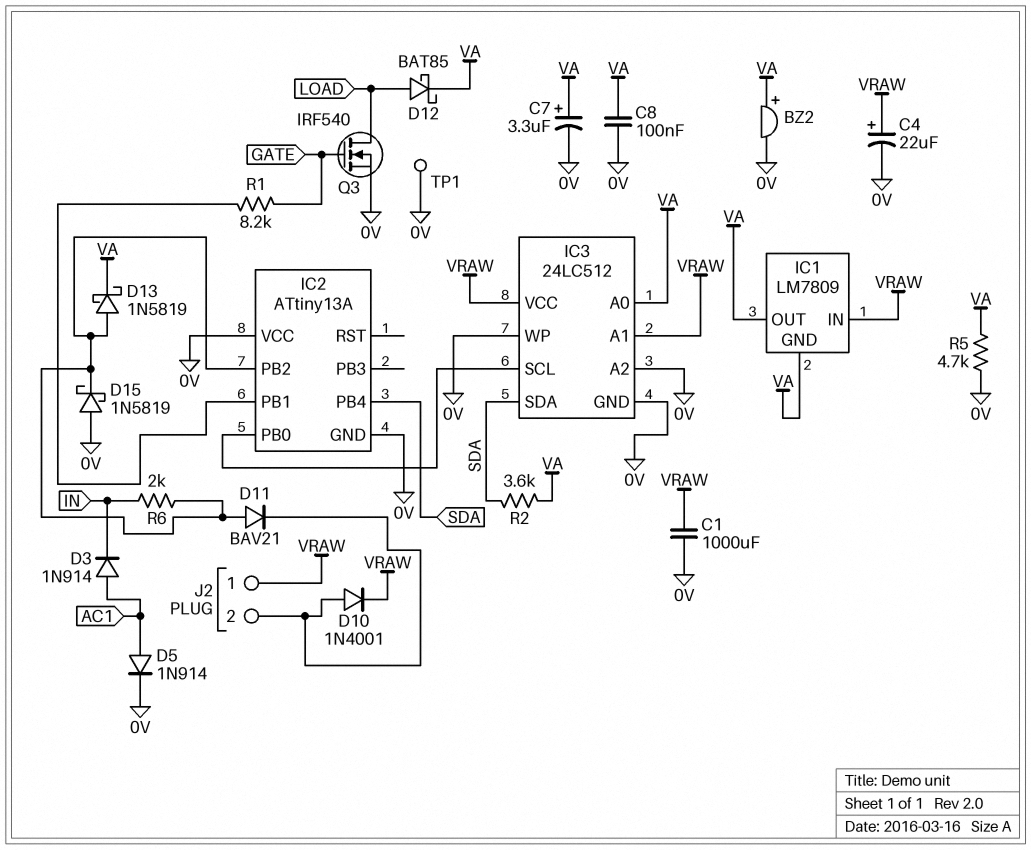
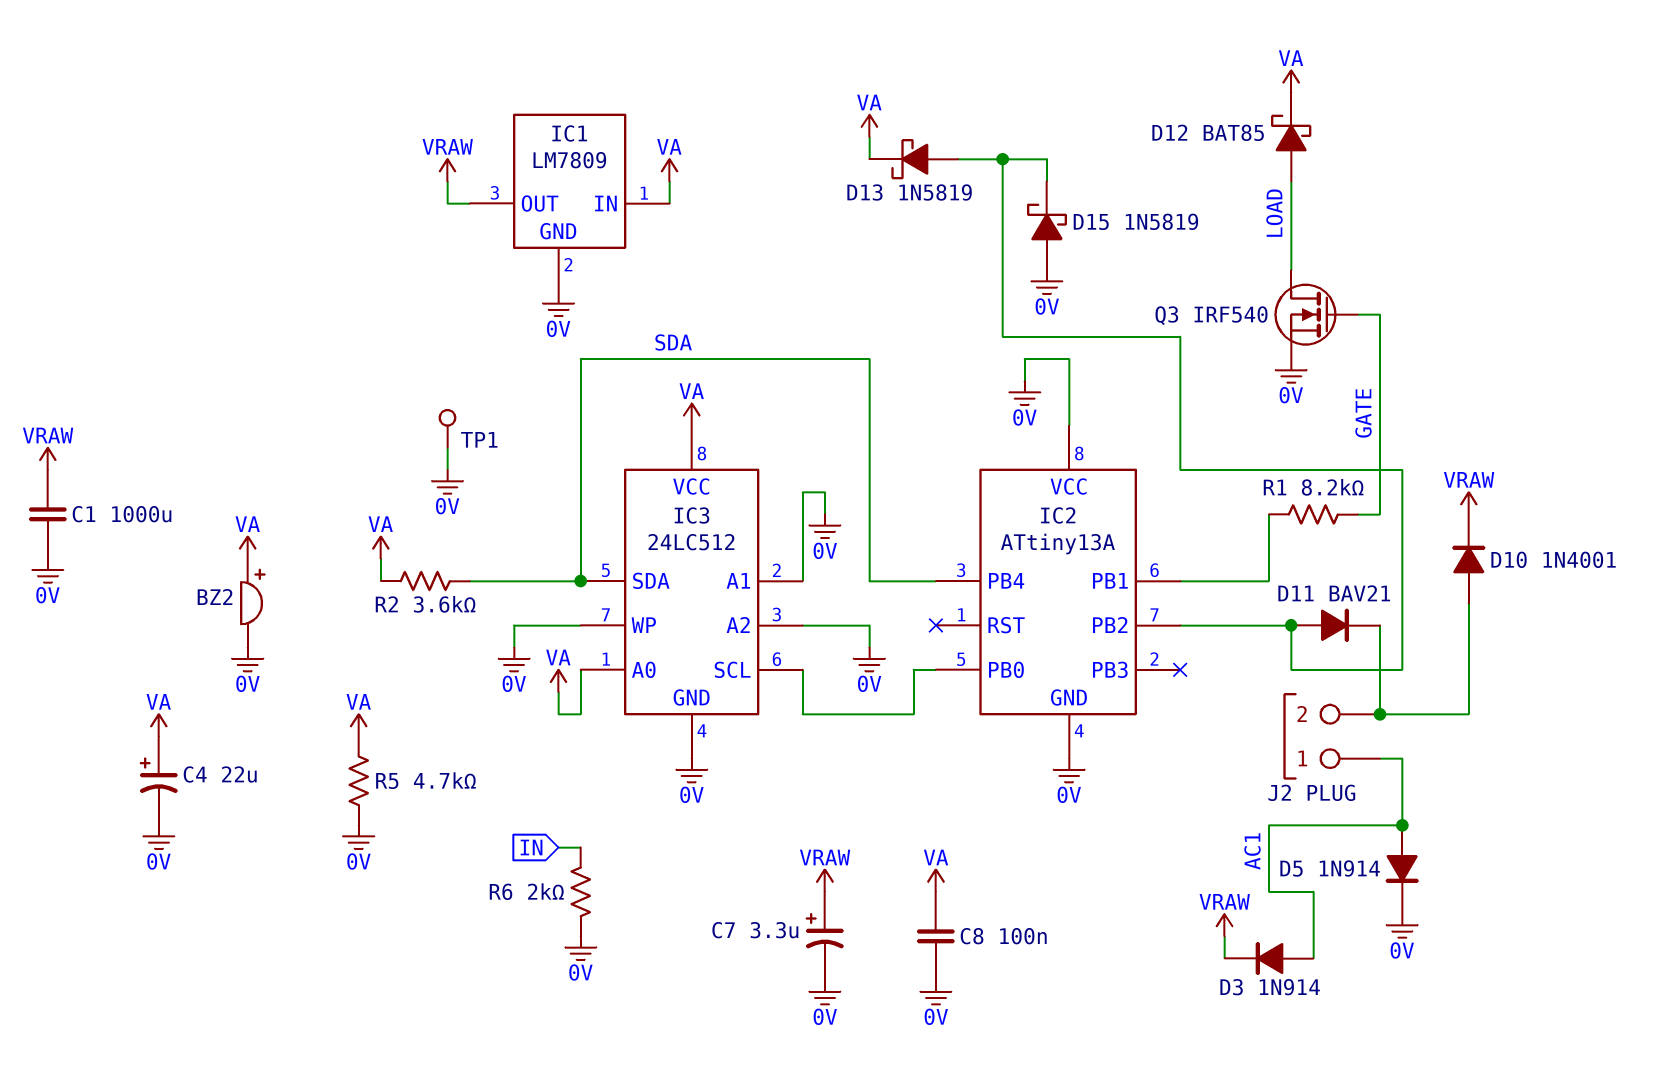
C4: 22uF (plus VRAW, minus 0V) -> 22uF (plus VA, minus 0V)
C7: 3.3uF (plus VA, minus 0V) -> 3.3uF (plus VRAW, minus 0V)
D3: diode 1N914 (A AC1, K IN) -> diode 1N914 (A AC1, K VRAW)
IC1 pin GND: VA -> 0V
IC1 pin IN: VRAW -> VA
IC1 pin OUT: VA -> VRAW
IC3 pin A1: VRAW -> 0V
IC3 pin VCC: VRAW -> VA
J2 pin 1: VRAW -> AC1
R6: 2k (IC2/PB2, IN) -> 2k (0V, IN)

